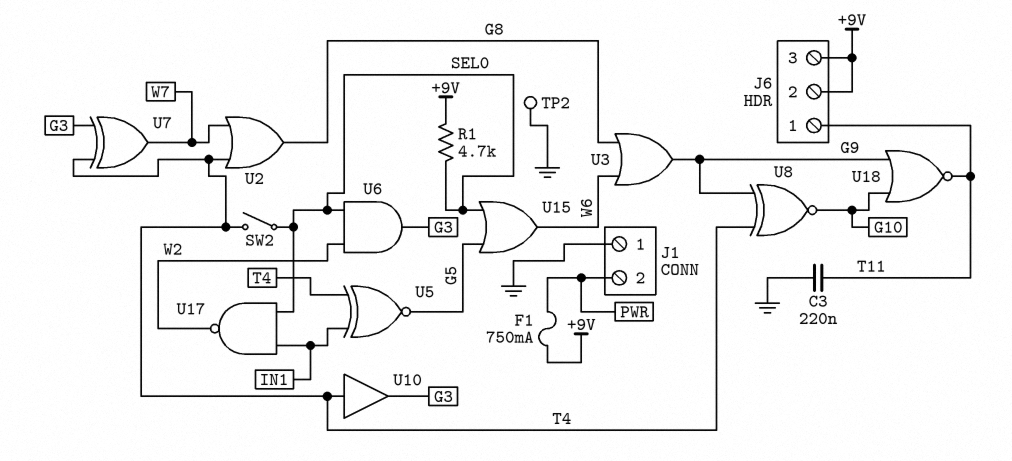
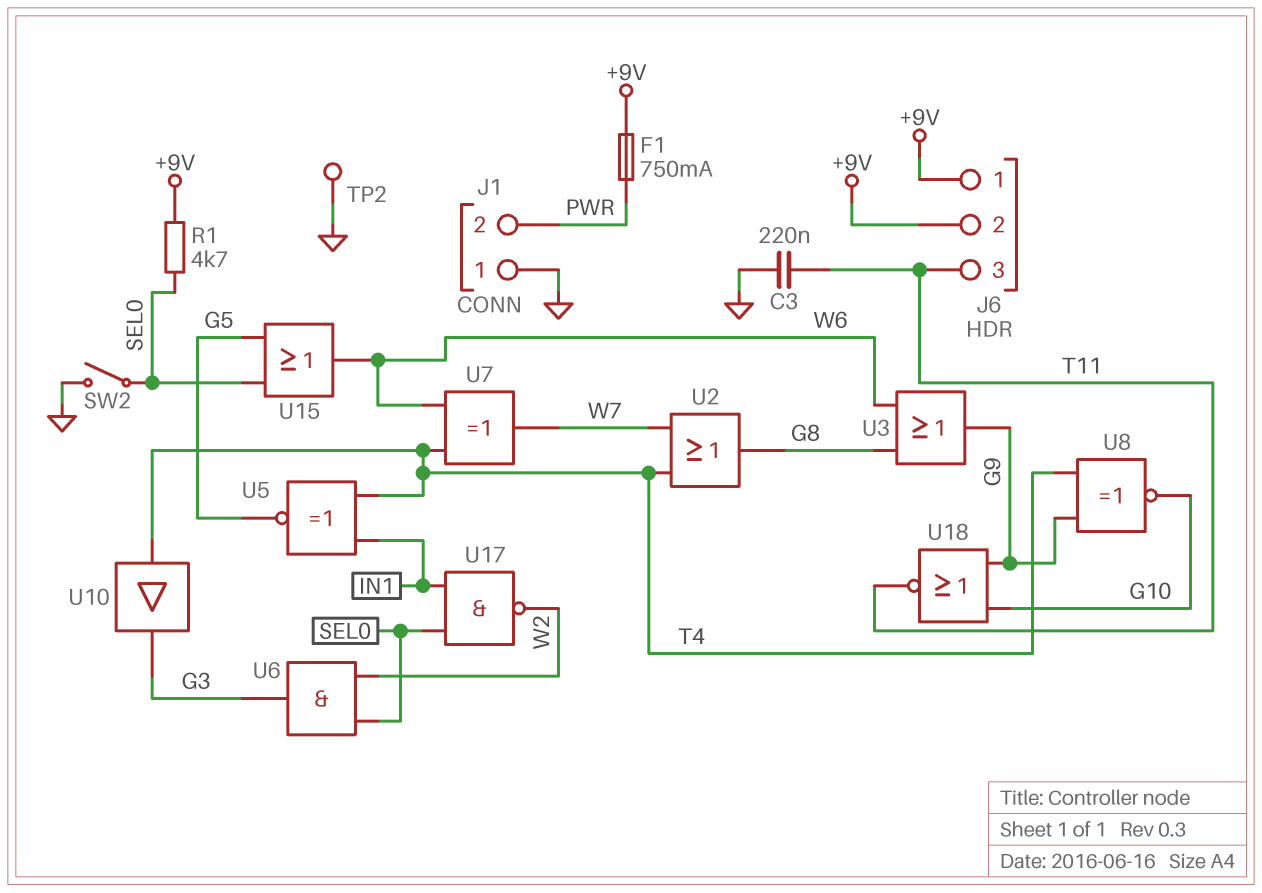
J6 pin 1: T11 -> +9V
J6 pin 3: +9V -> T11
SW2: switch (SEL0, T4) -> switch (GND, SEL0)
U7: XOR (in G3, in T4, out W7) -> XOR (in T4, in W6, out W7)

